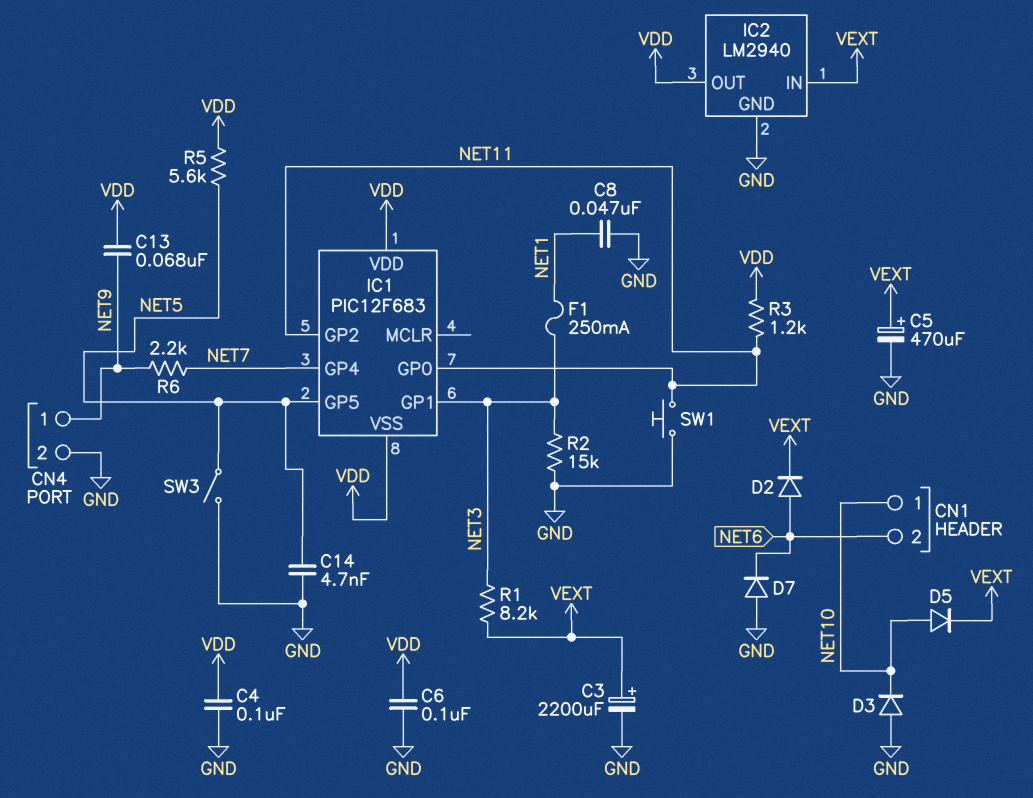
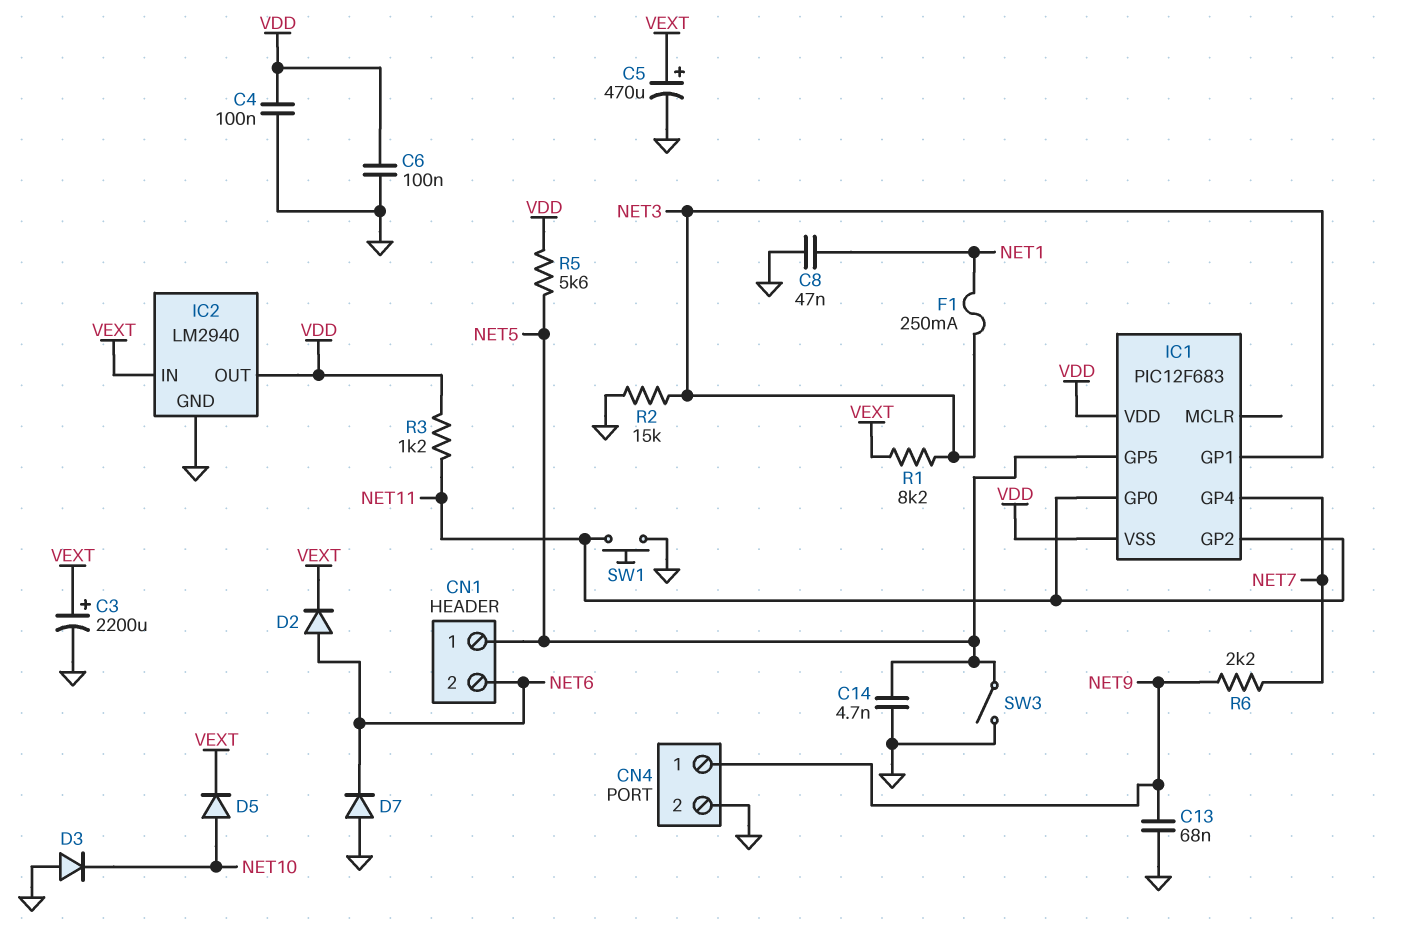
C13: 68nF (NET9, VDD) -> 68nF (GND, NET9)
CN1 pin 1: NET10 -> NET5

